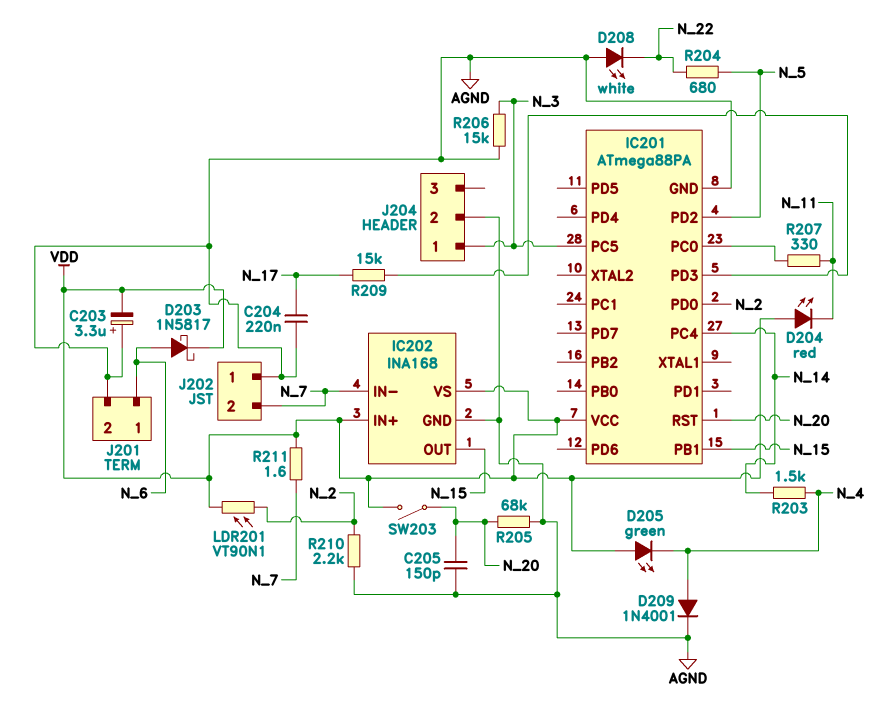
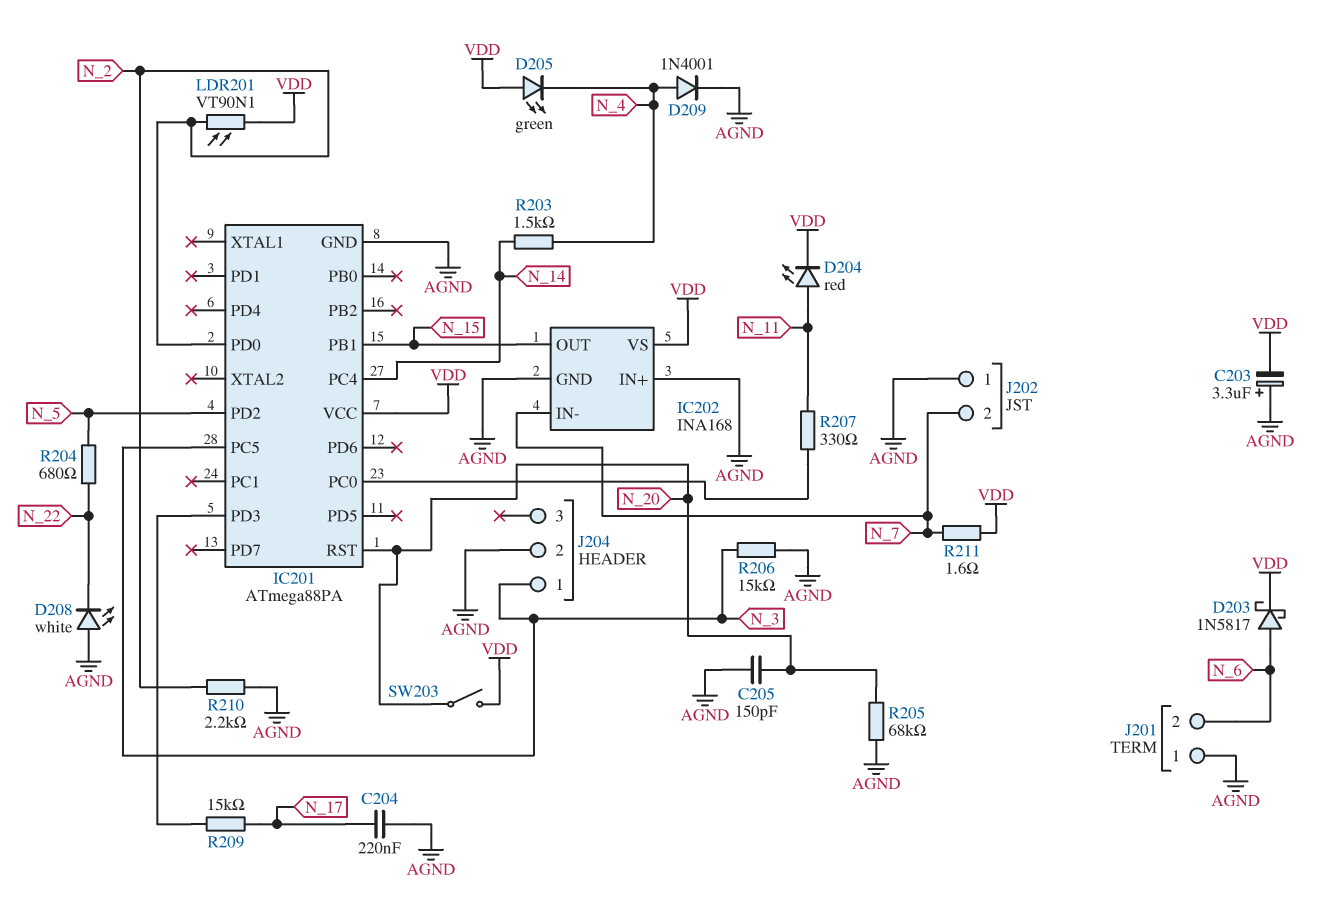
D204: LED red (A VDD, K N_11) -> LED red (A N_11, K VDD)
IC202 pin IN+: VDD -> AGND
J201 pin 1: N_6 -> AGND
J201 pin 2: AGND -> N_6

